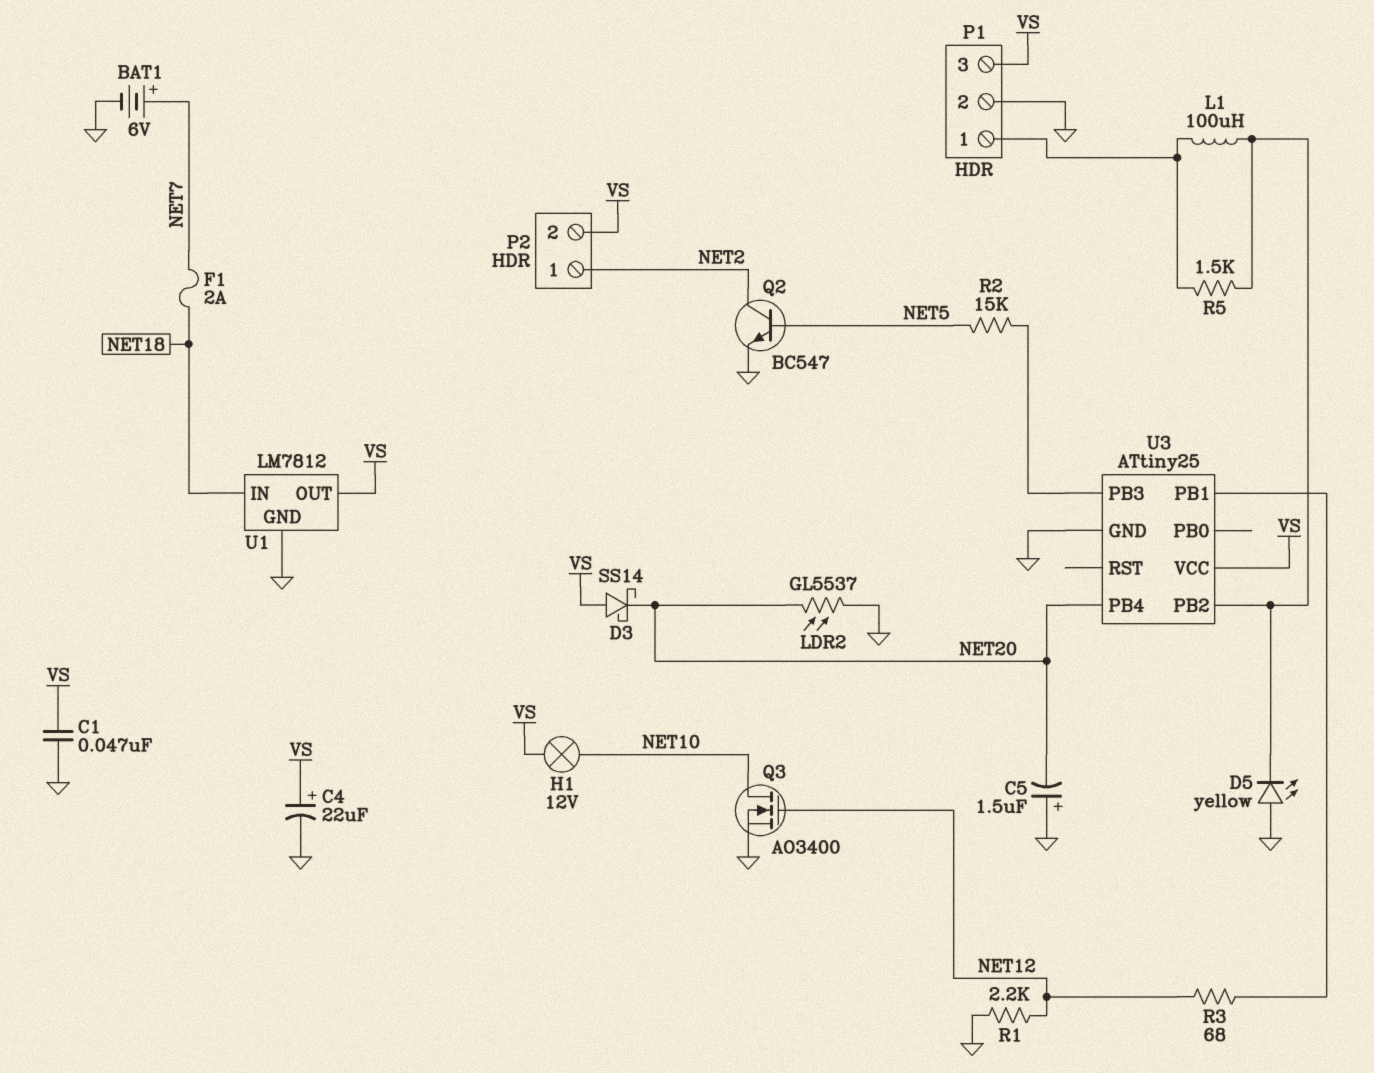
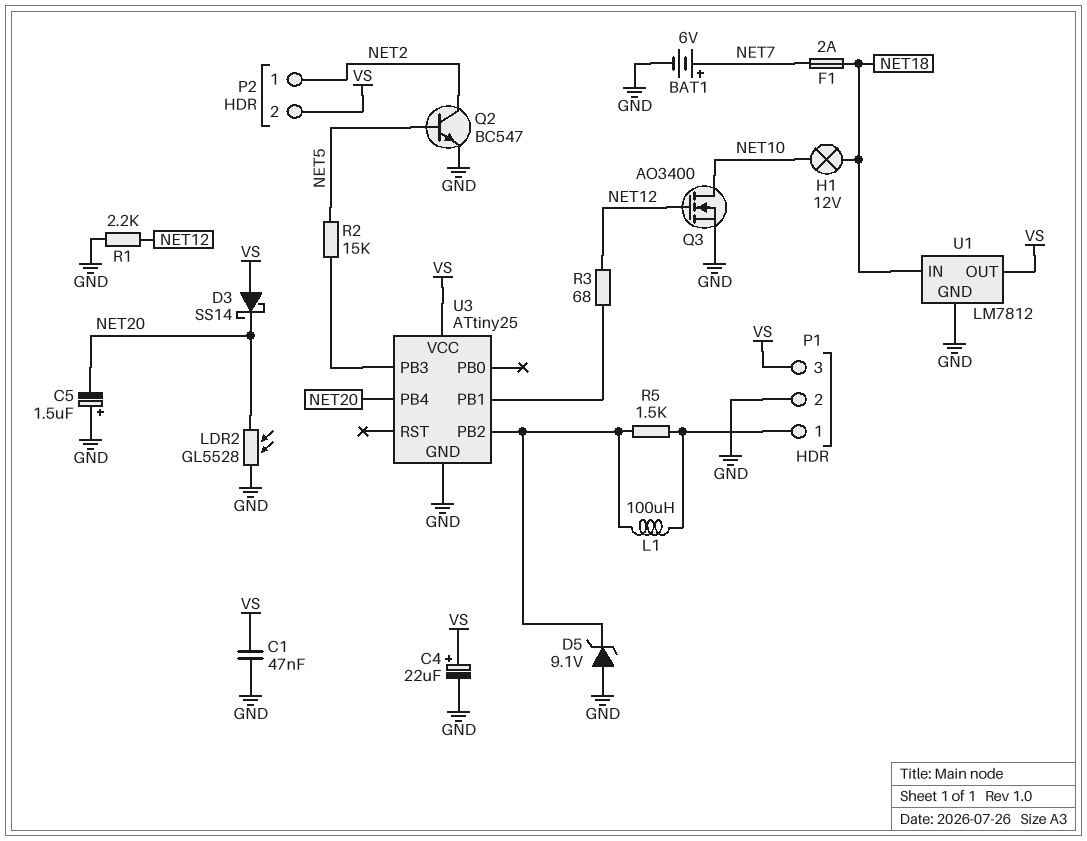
D5: LED yellow (A GND, K U3/PB2) -> zener 9.1V (A GND, K U3/PB2)
H1: lamp 12V (NET10, VS) -> lamp 12V (NET10, NET18)
LDR2: GL5537 (GND, NET20) -> GL5528 (GND, NET20)

